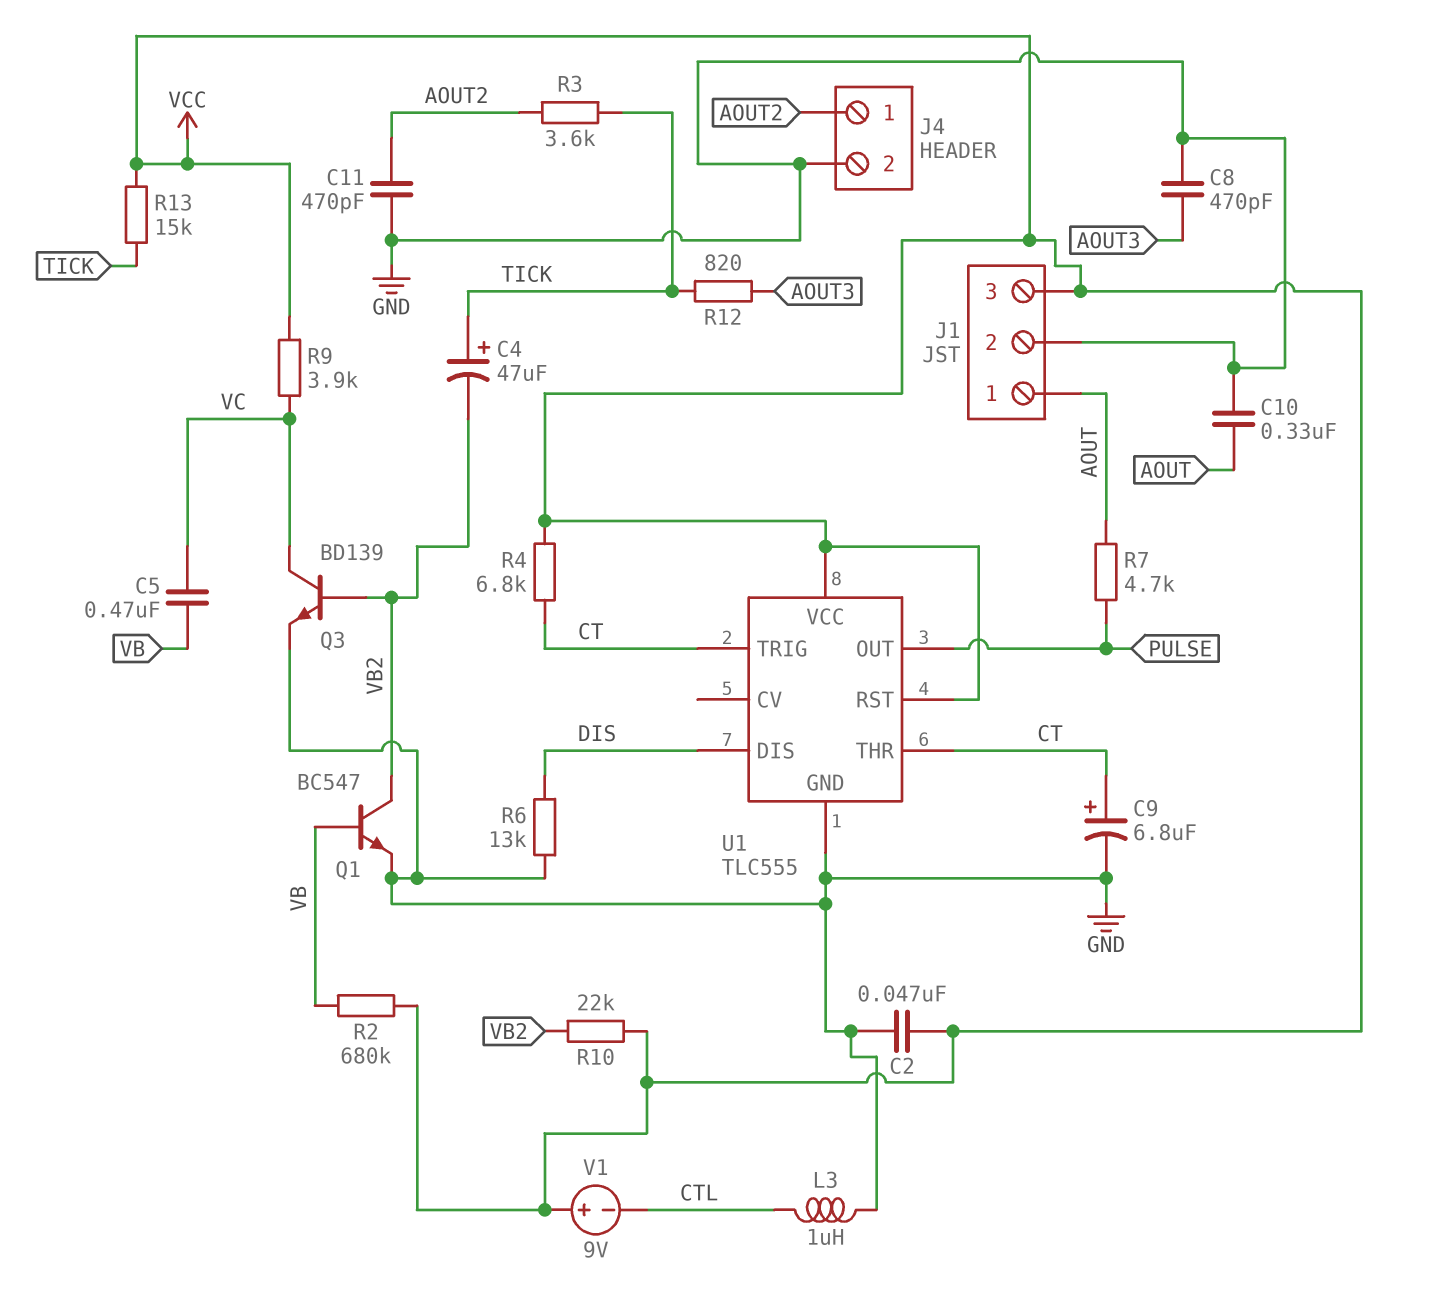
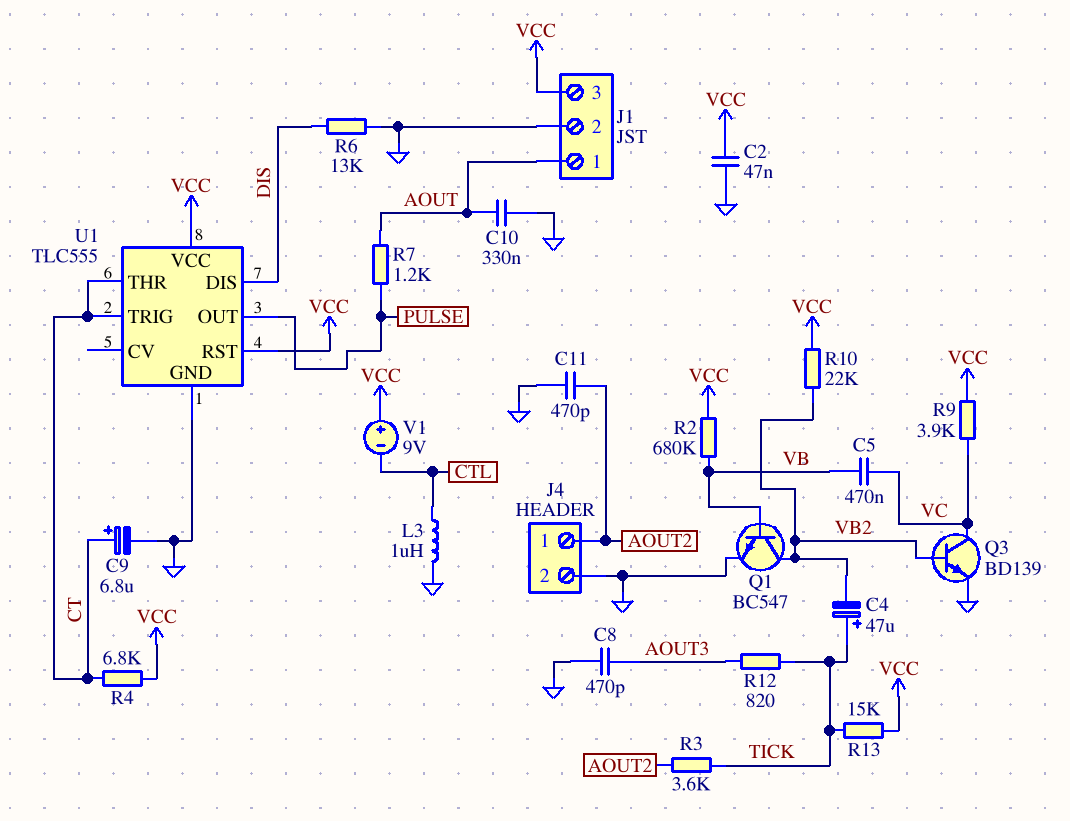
R7: 4.7k (AOUT, PULSE) -> 1.2k (AOUT, PULSE)

